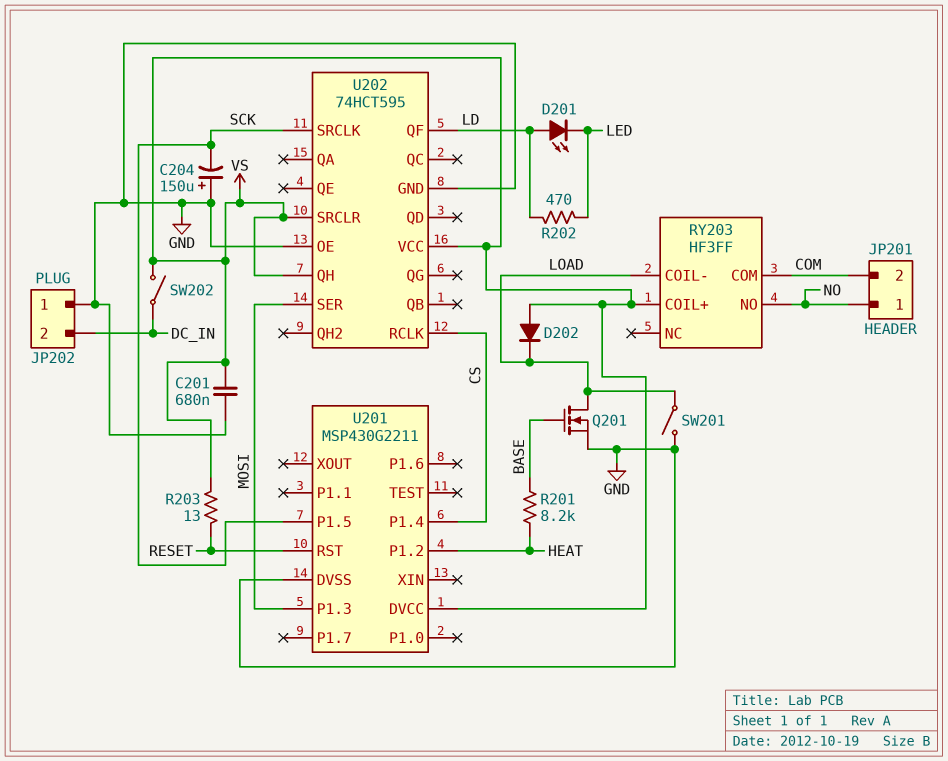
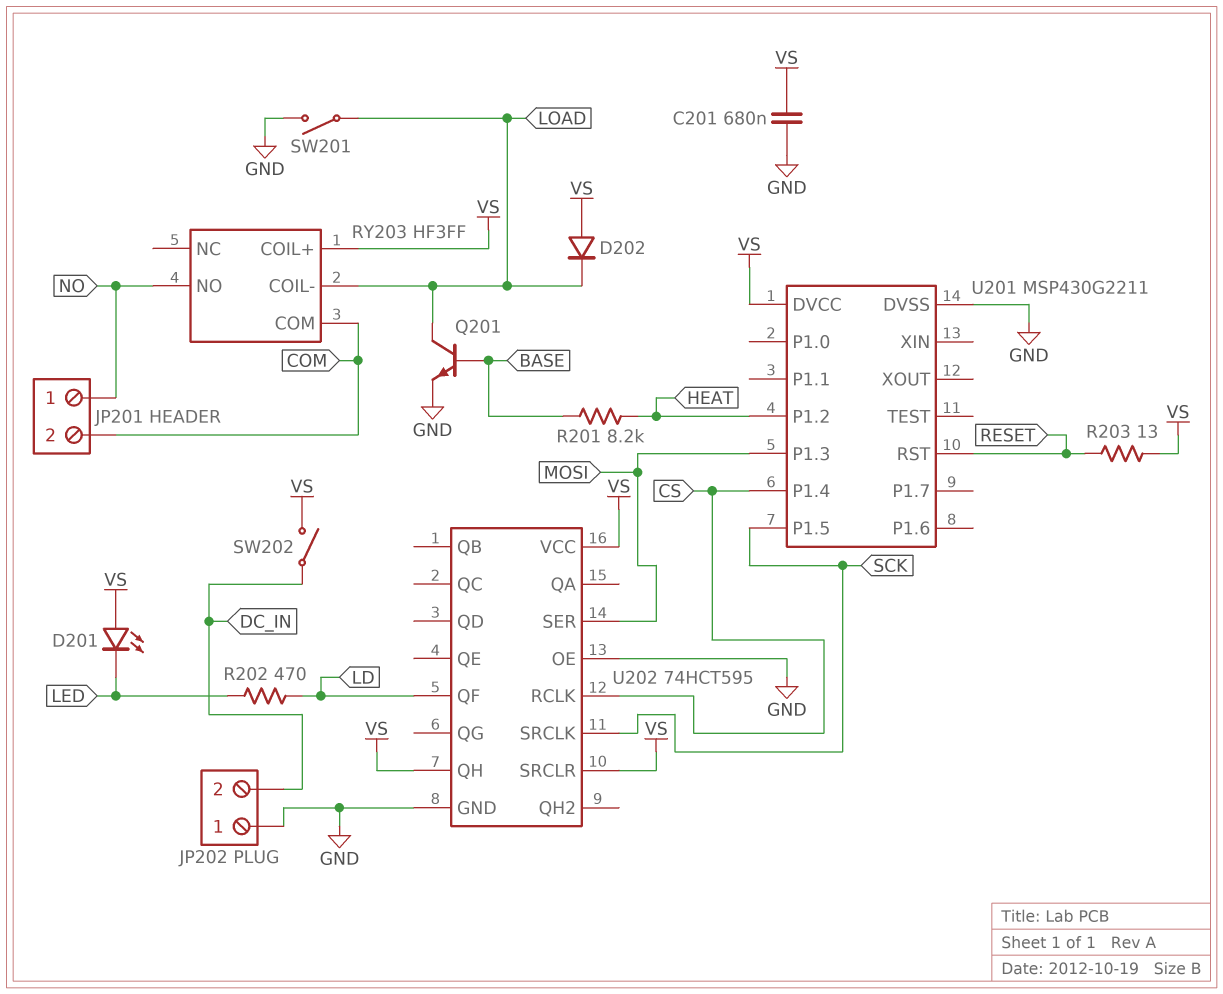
C204: 150uF (plus GND, minus SCK) -> none
D201: LED (A LD, K LED) -> LED (A VS, K LED)
Q201: NMOS (G BASE, D LOAD, S GND) -> NPN (B BASE, C LOAD, E GND)

